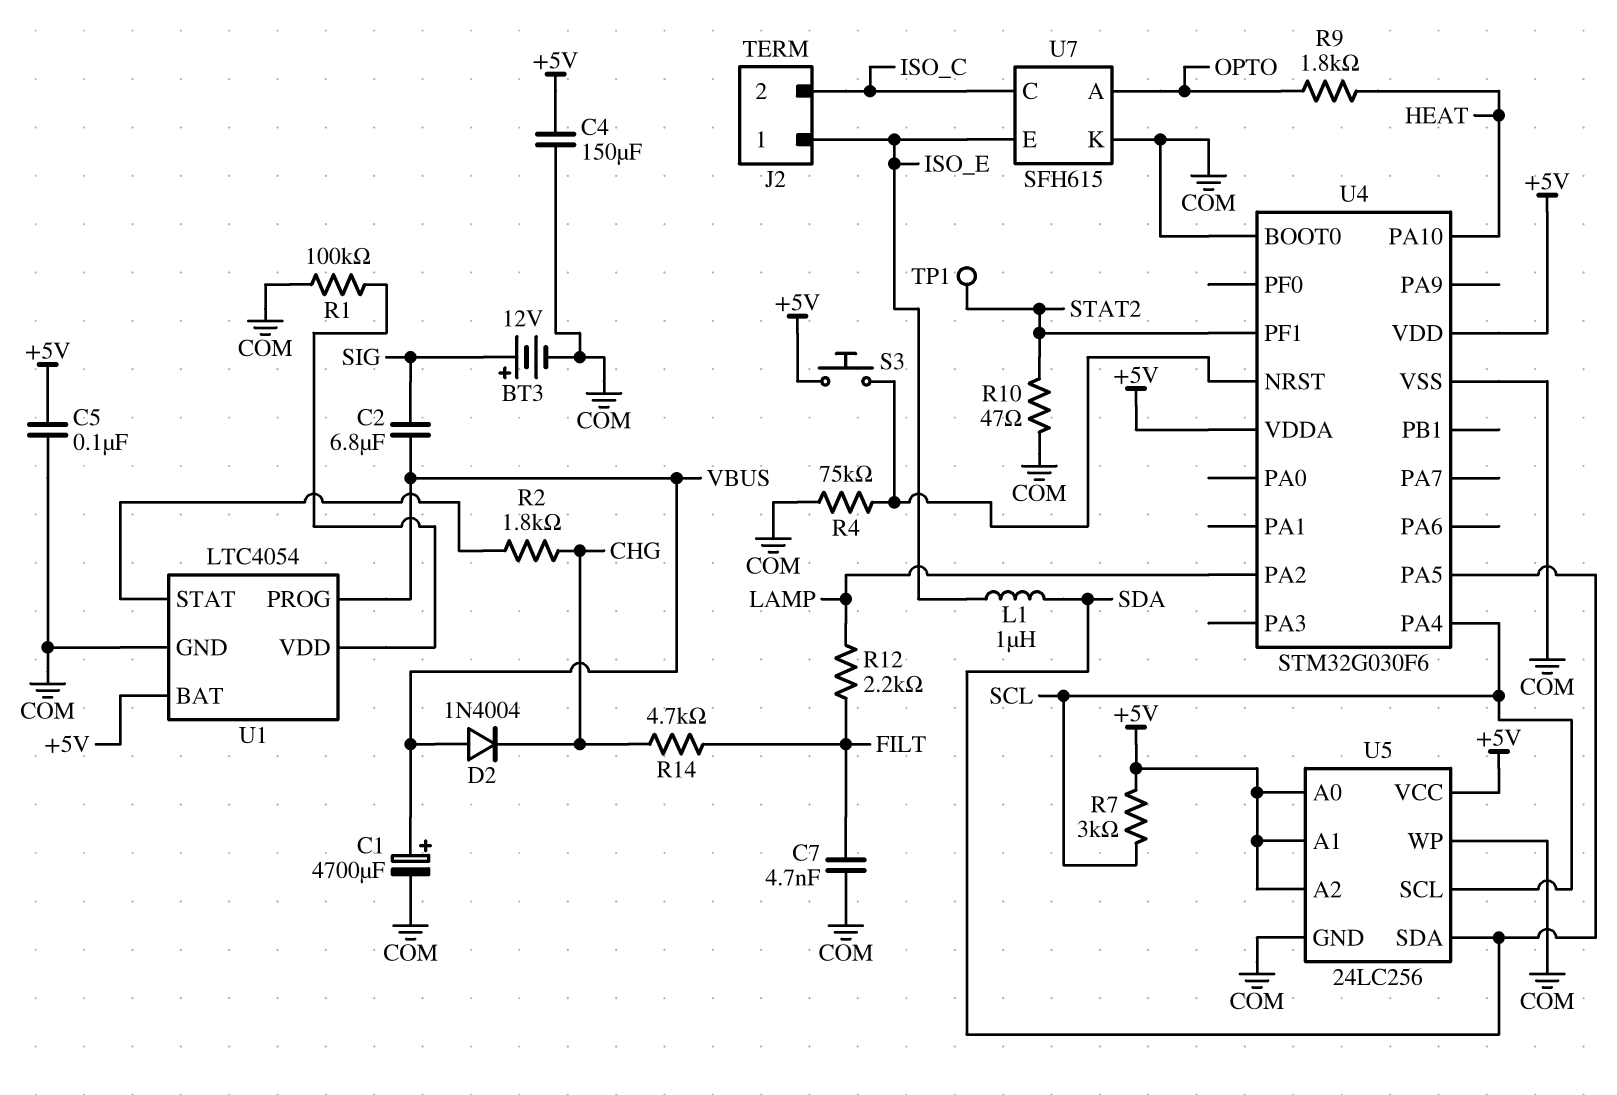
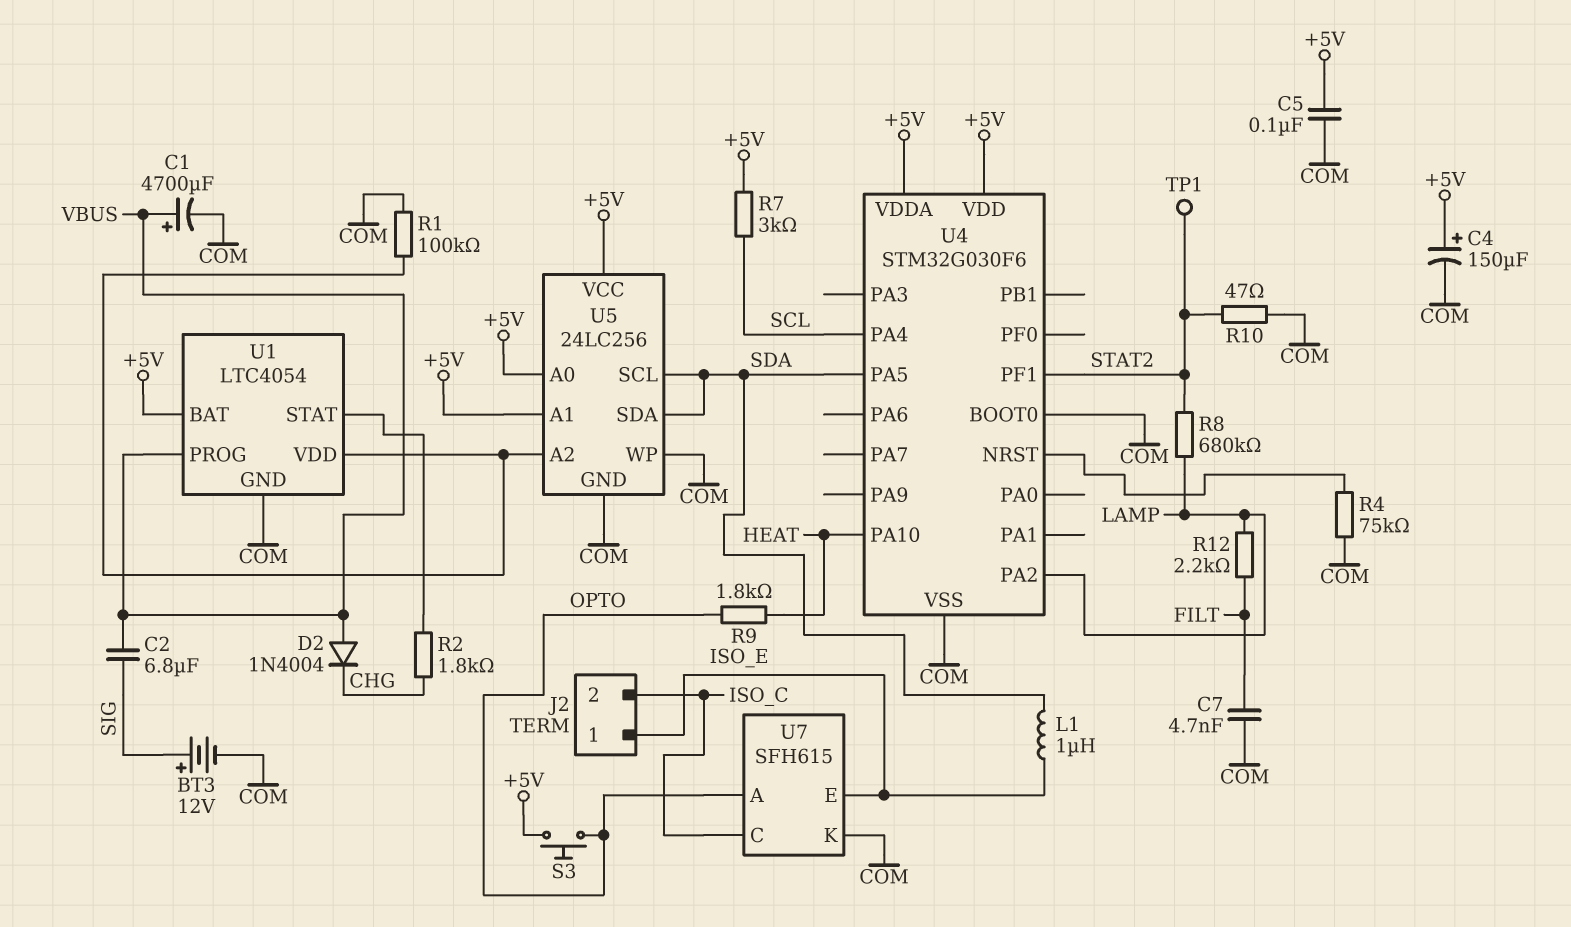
C4: 150uF (+5V, COM) -> 150uF (plus +5V, minus COM)
R8: none -> 680k (LAMP, STAT2)
R14: 4.7k (CHG, FILT) -> none
S3: button (+5V, U4/NRST) -> button (+5V, OPTO)
U5 pin A2: +5V -> U1/VDD
U5 pin SCL: SCL -> SDA

